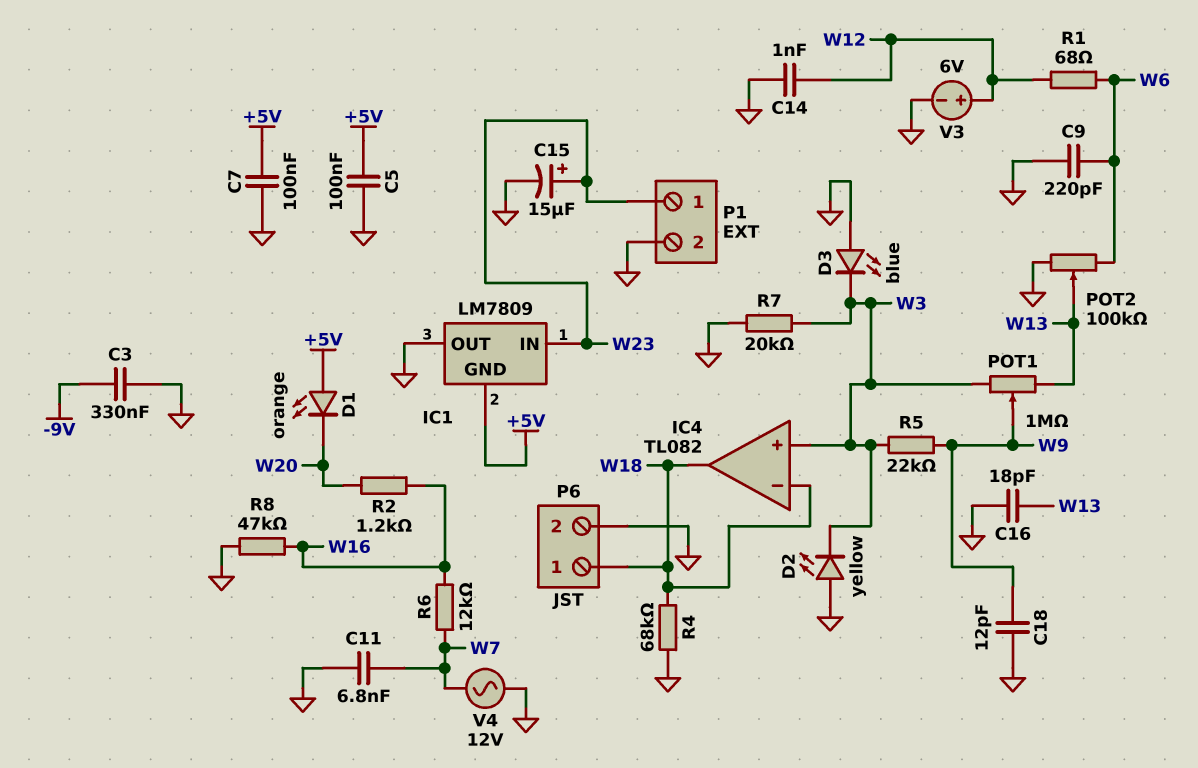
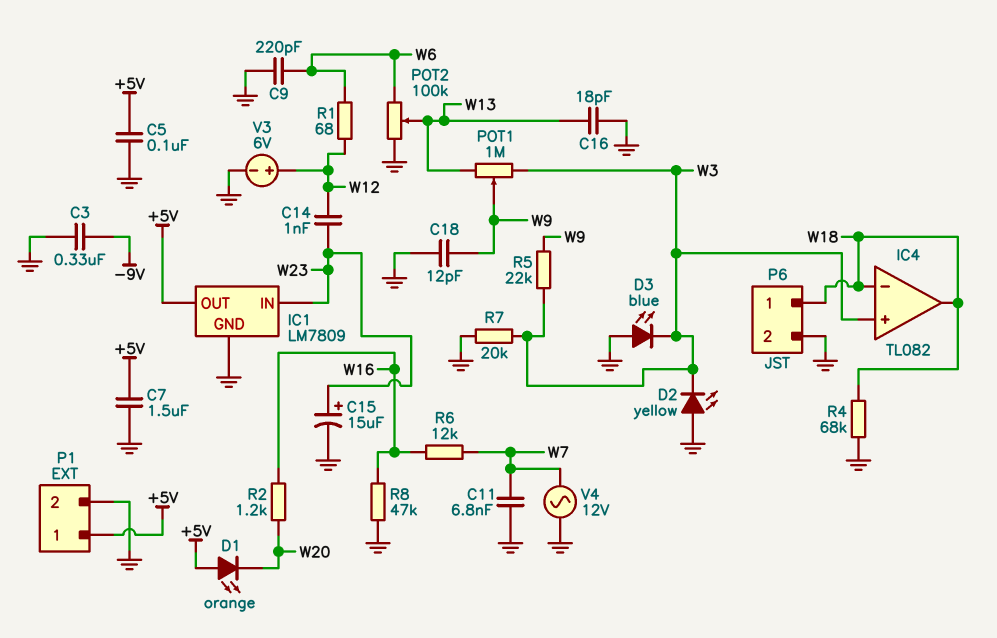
C7: 100nF (+5V, GND) -> 1.5uF (+5V, GND)
C14: 1nF (GND, W12) -> 1nF (W12, W23)
IC1 pin GND: +5V -> GND
IC1 pin OUT: GND -> +5V
P1 pin 1: W23 -> +5V

